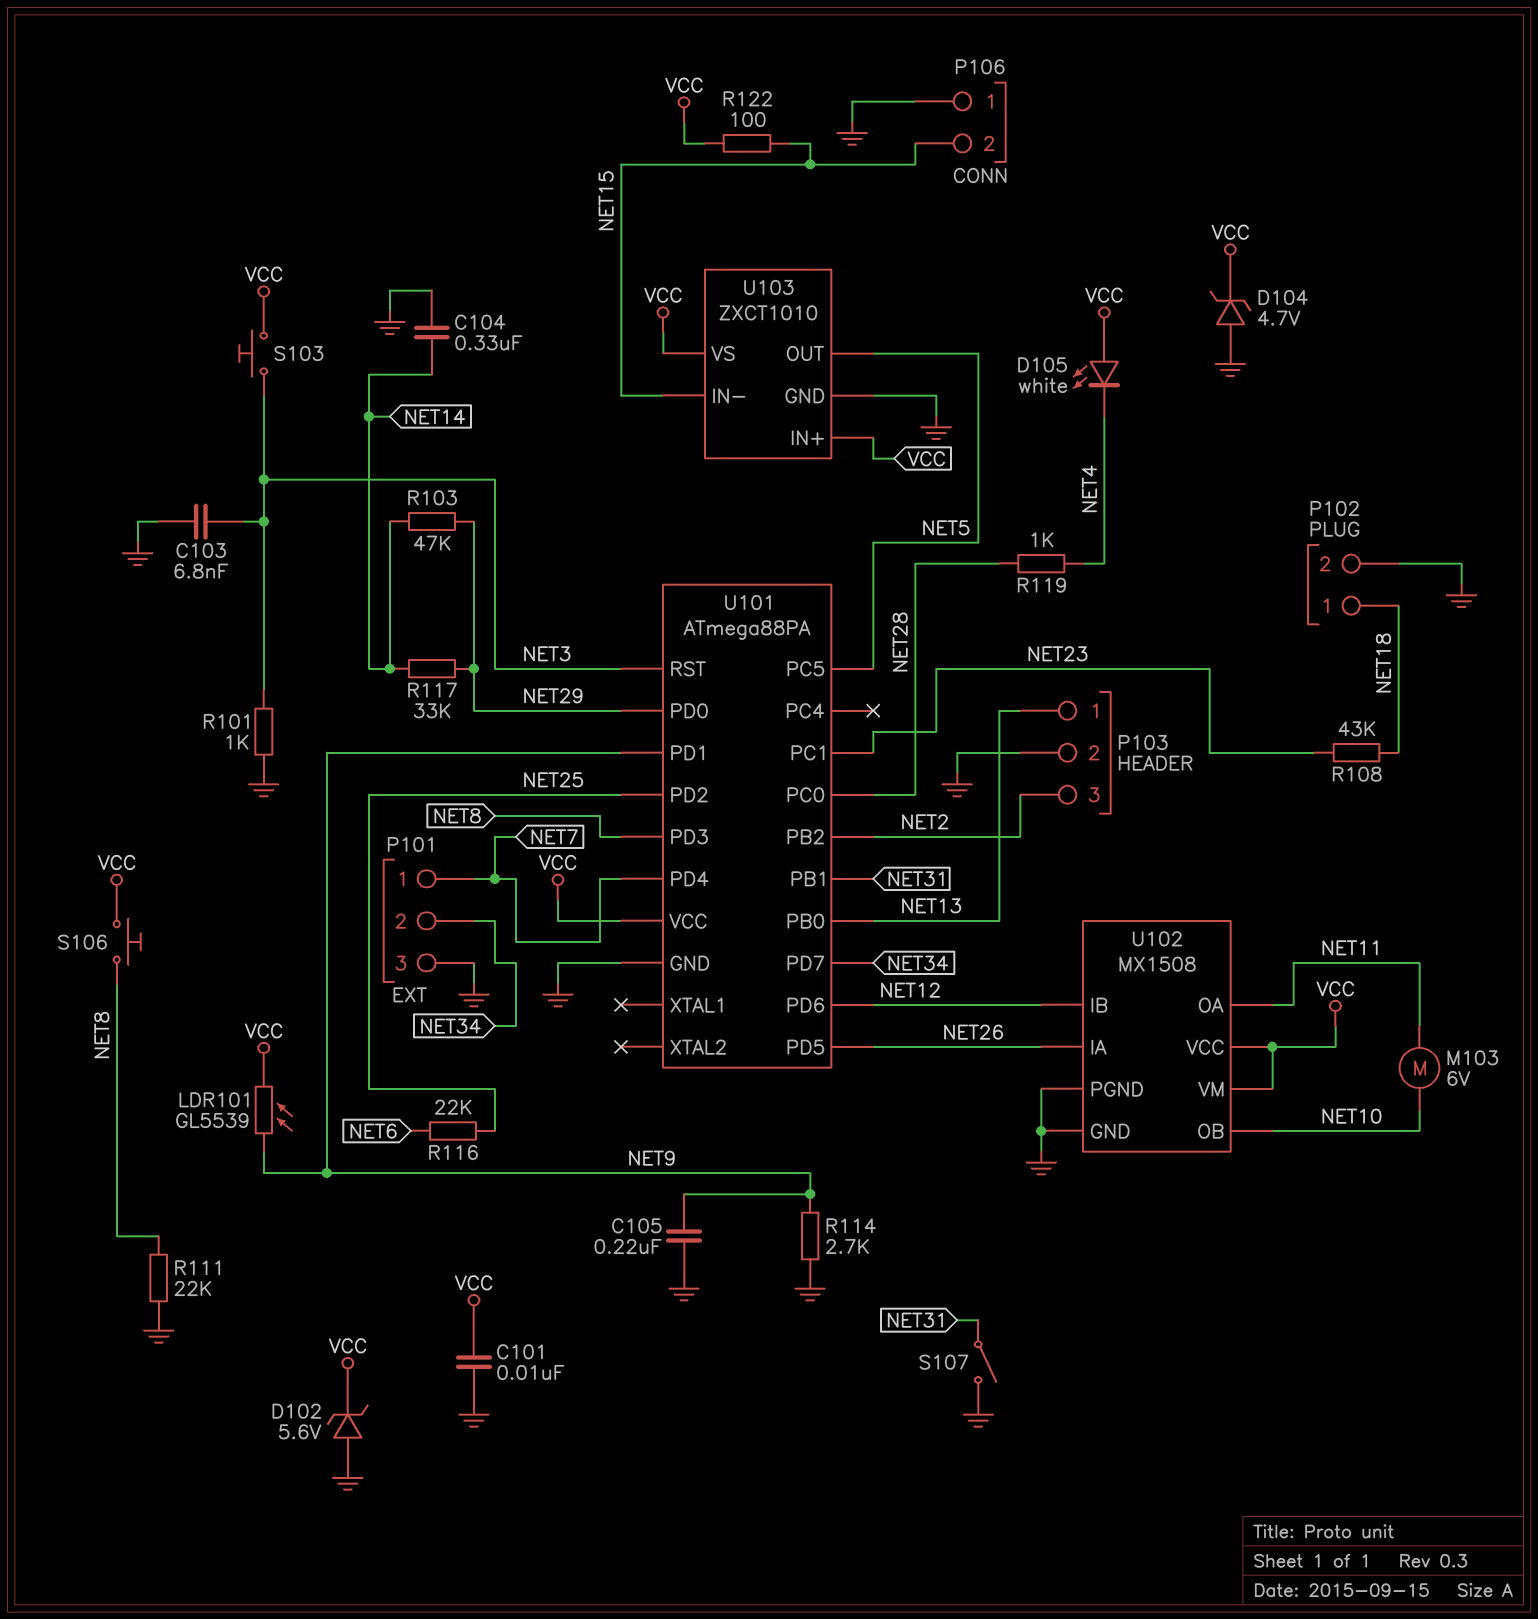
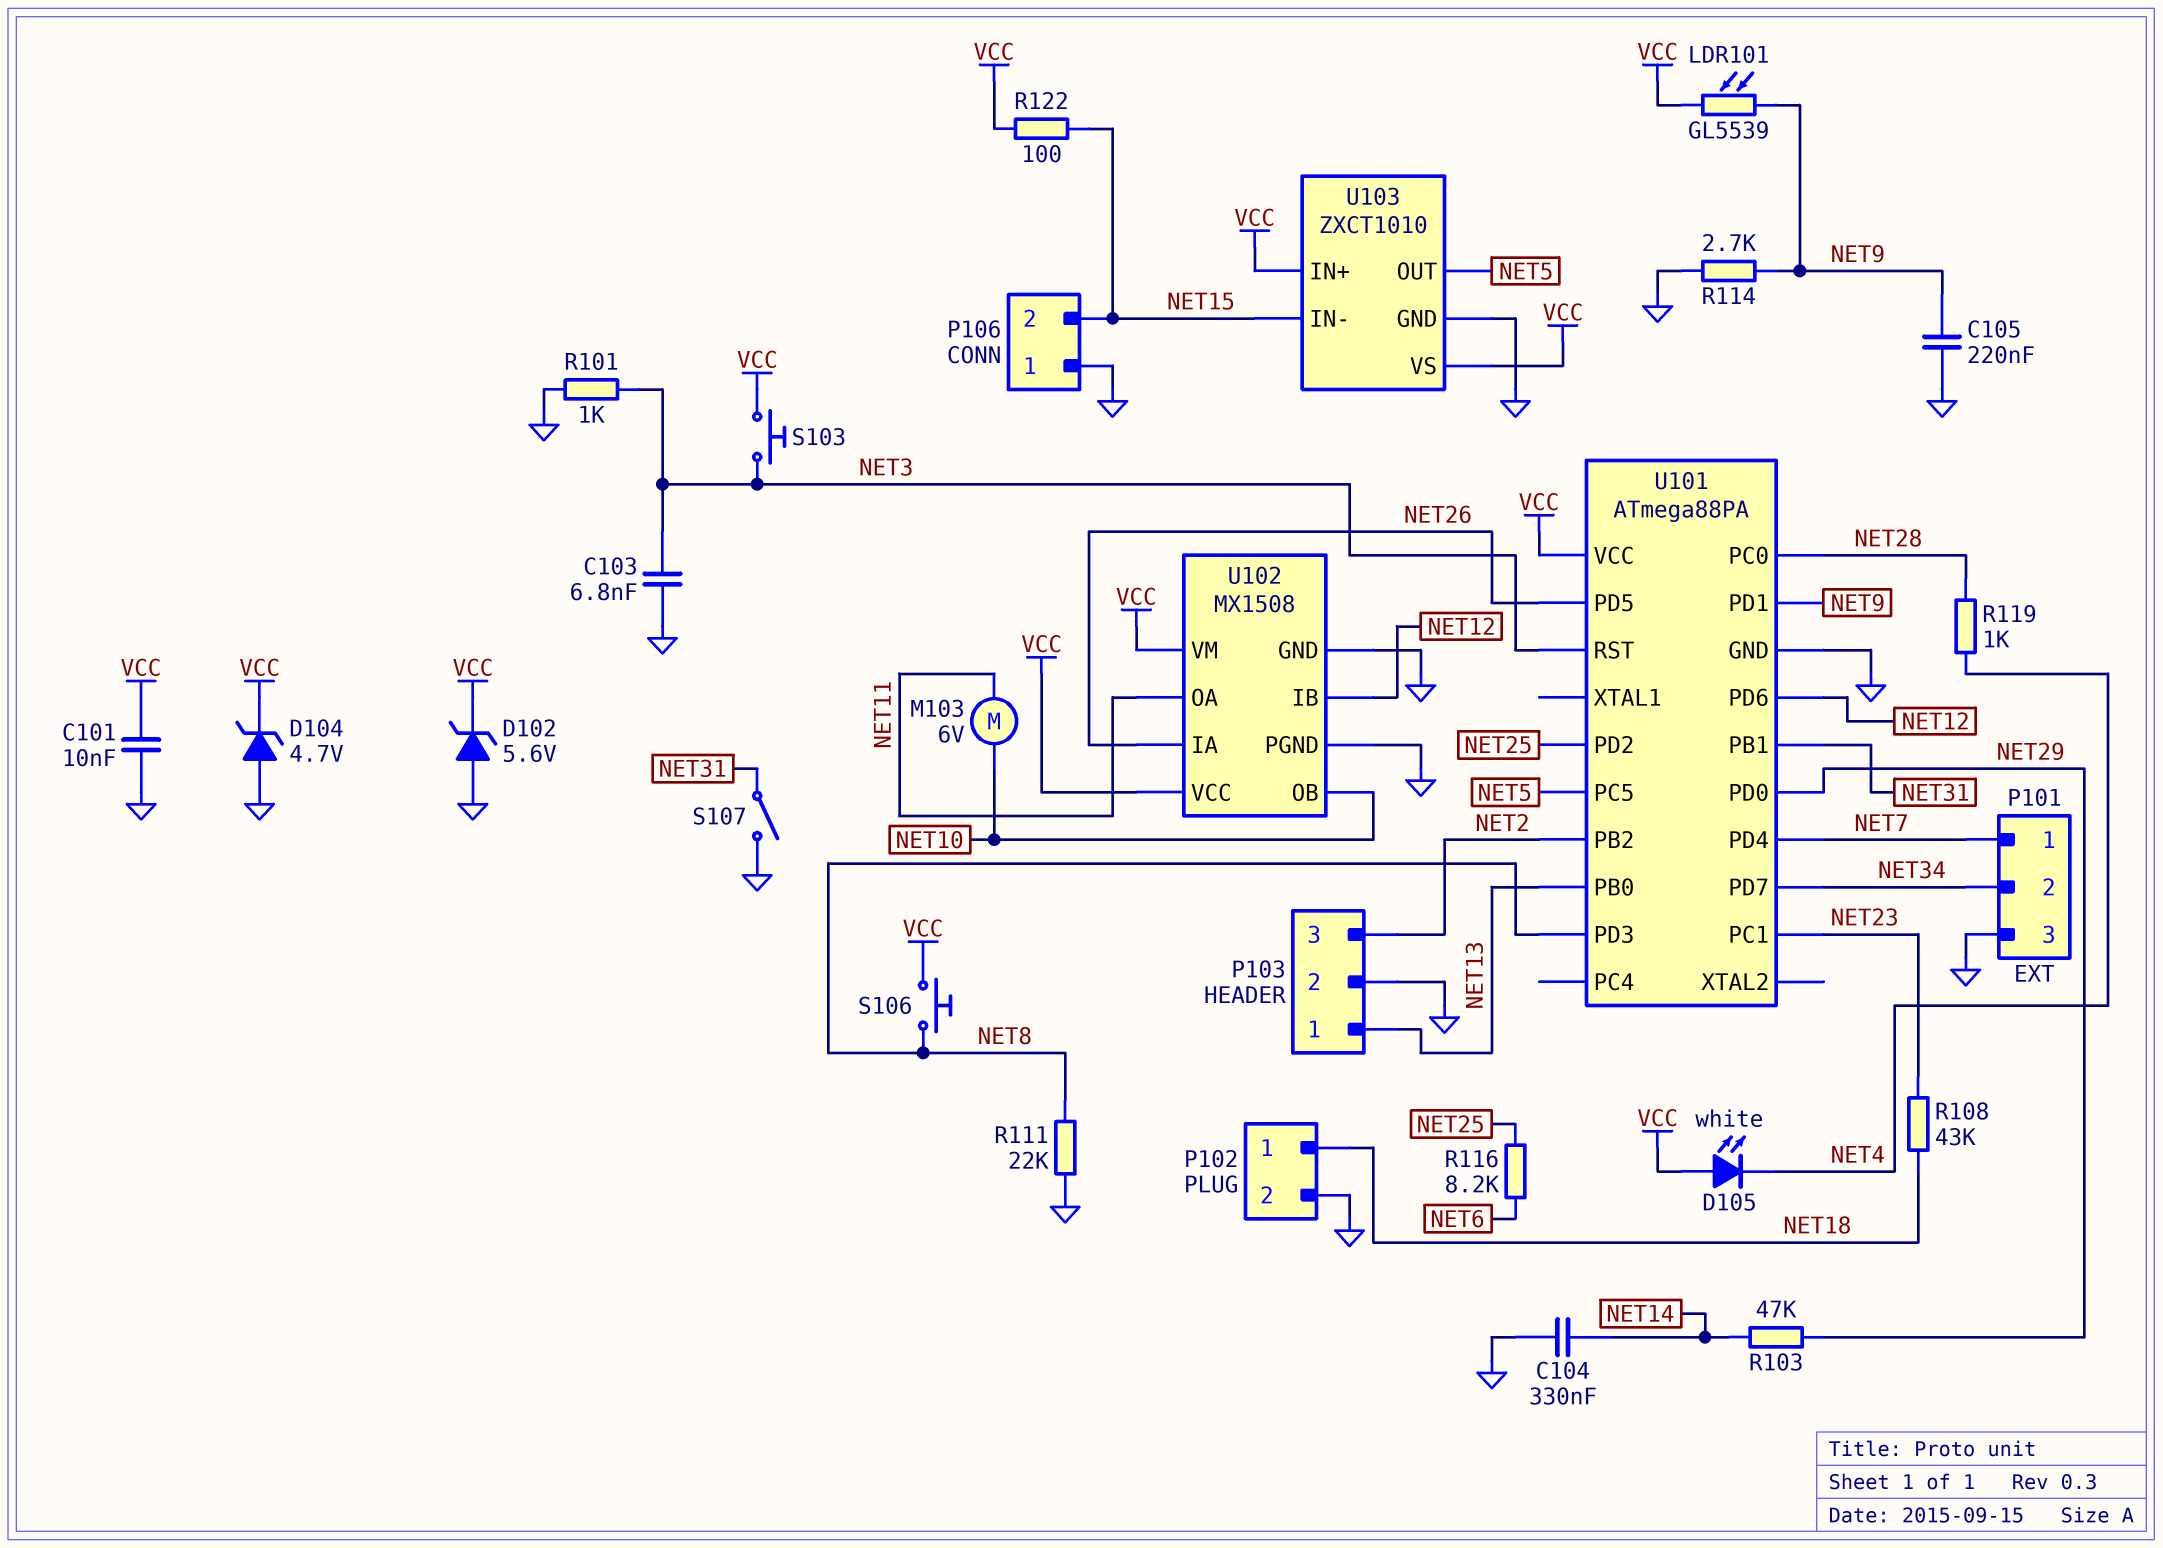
R116: 22k (NET6, NET25) -> 8.2k (NET6, NET25)
R117: 33k (NET14, NET29) -> none

